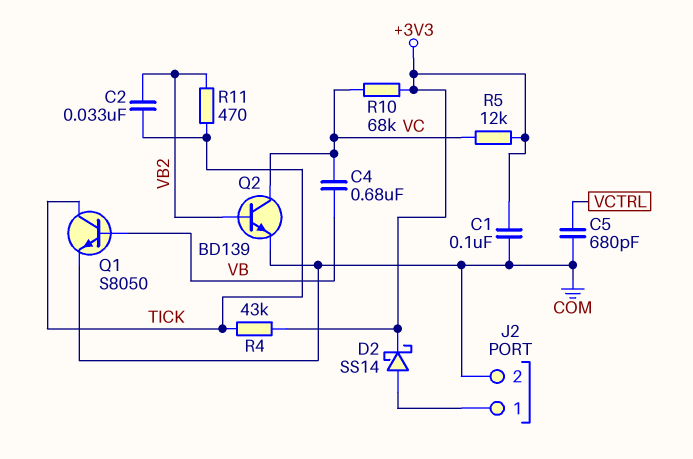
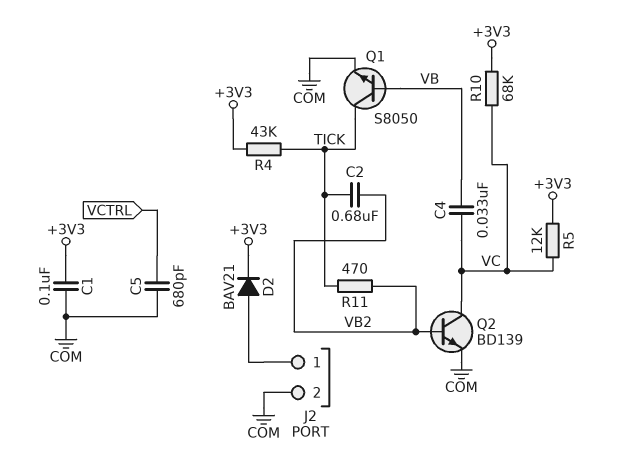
C2: 33nF (TICK, VB2) -> 680nF (TICK, VB2)
C4: 680nF (VB, VC) -> 33nF (VB, VC)
D2: schottky SS14 (A J2/1, K +3V3) -> diode BAV21 (A J2/1, K +3V3)

